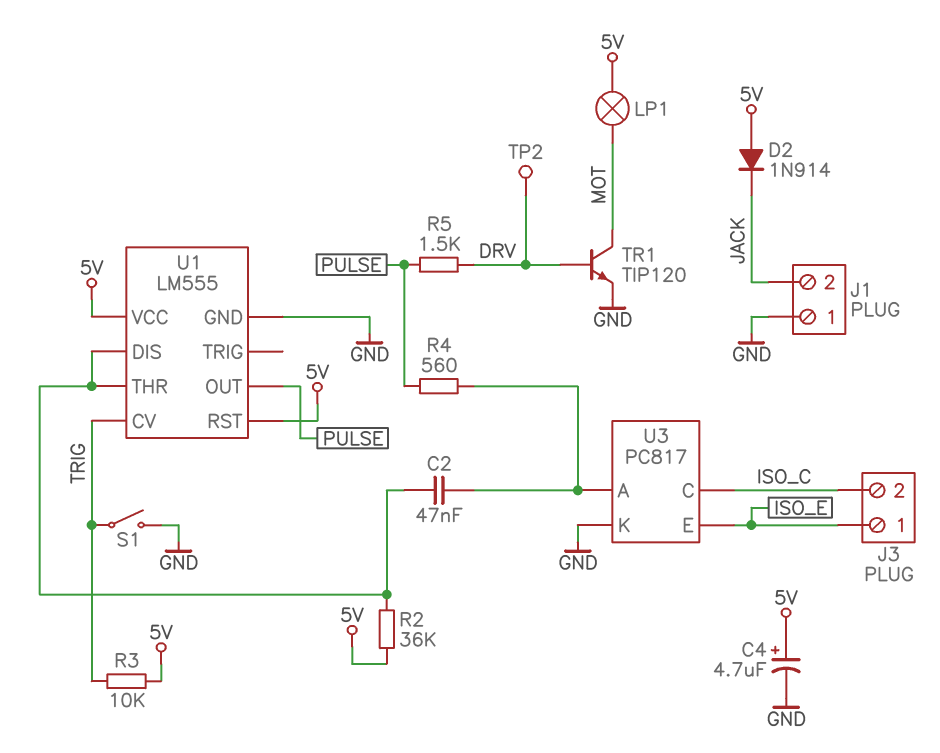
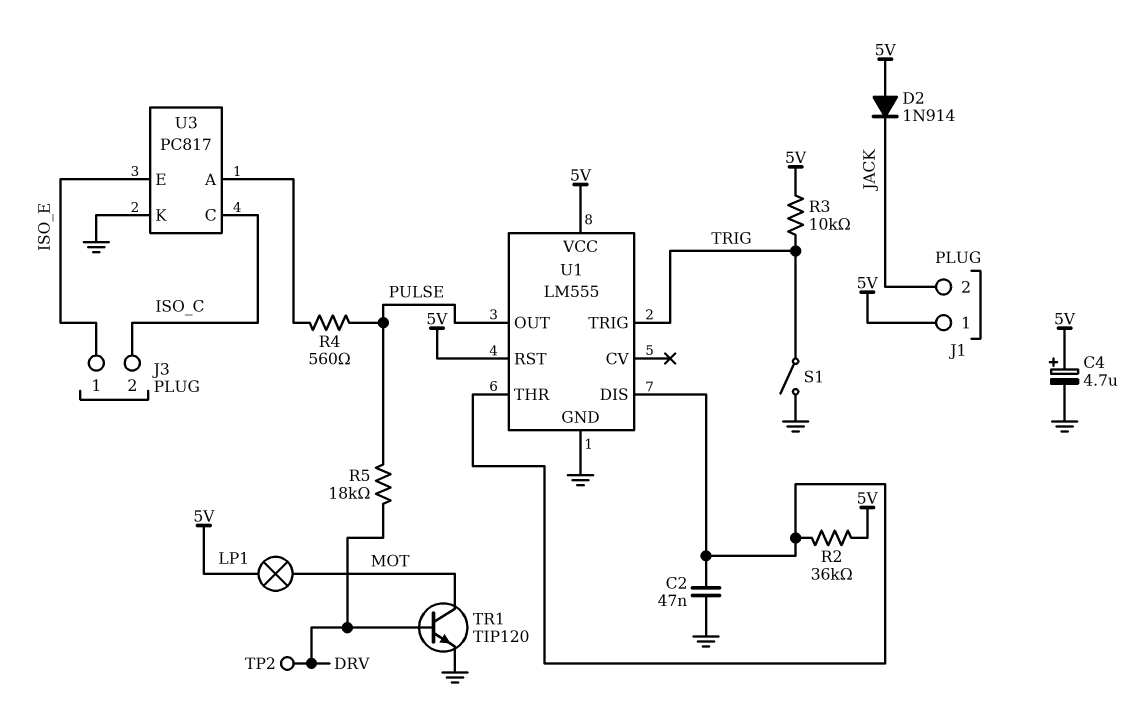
C2: 47nF (U1/DIS, U3/A) -> 47nF (GND, U1/DIS)
J1 pin 1: GND -> 5V
R5: 1.5k (DRV, PULSE) -> 18k (DRV, PULSE)
U1 pin CV: TRIG -> none
U1 pin TRIG: none -> TRIG

